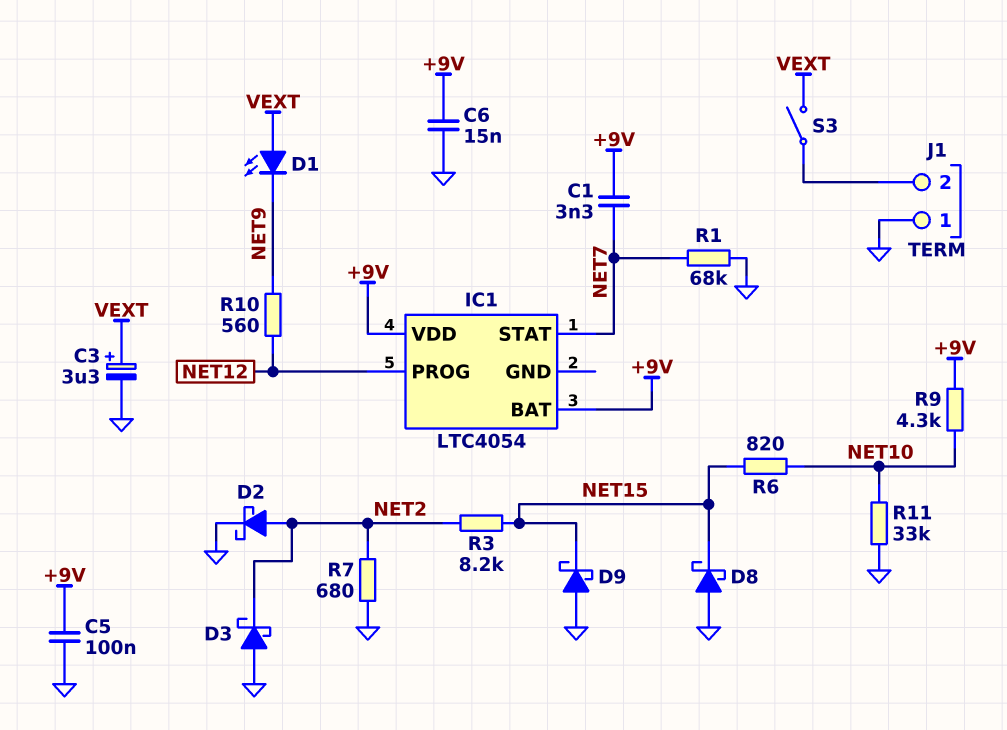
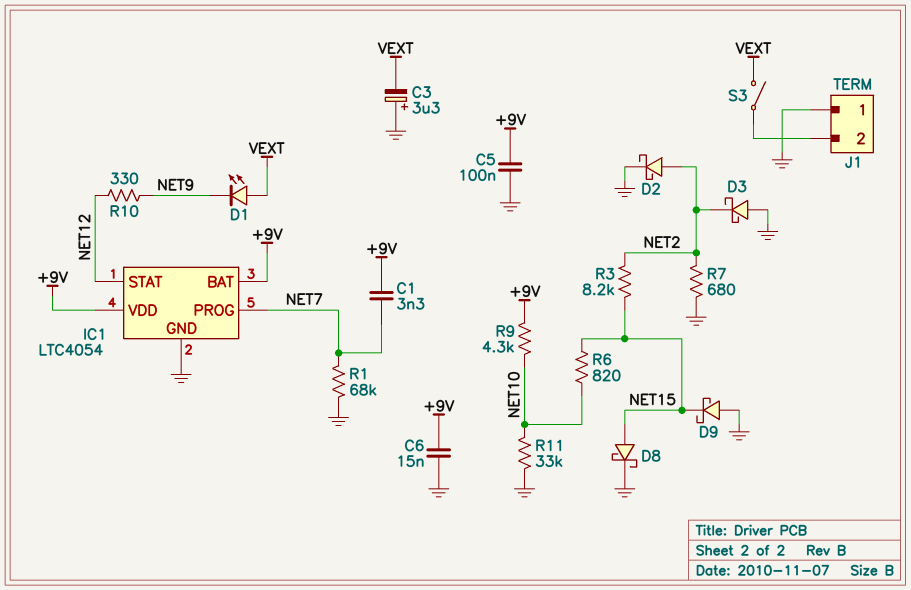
C3: 3.3uF (plus VEXT, minus GND) -> 3.3uF (plus GND, minus VEXT)
D8: schottky (A GND, K NET15) -> schottky (A NET15, K GND)
IC1 pin GND: none -> GND
IC1 pin PROG: NET12 -> NET7
IC1 pin STAT: NET7 -> NET12
R10: 560 (NET9, NET12) -> 330 (NET9, NET12)

